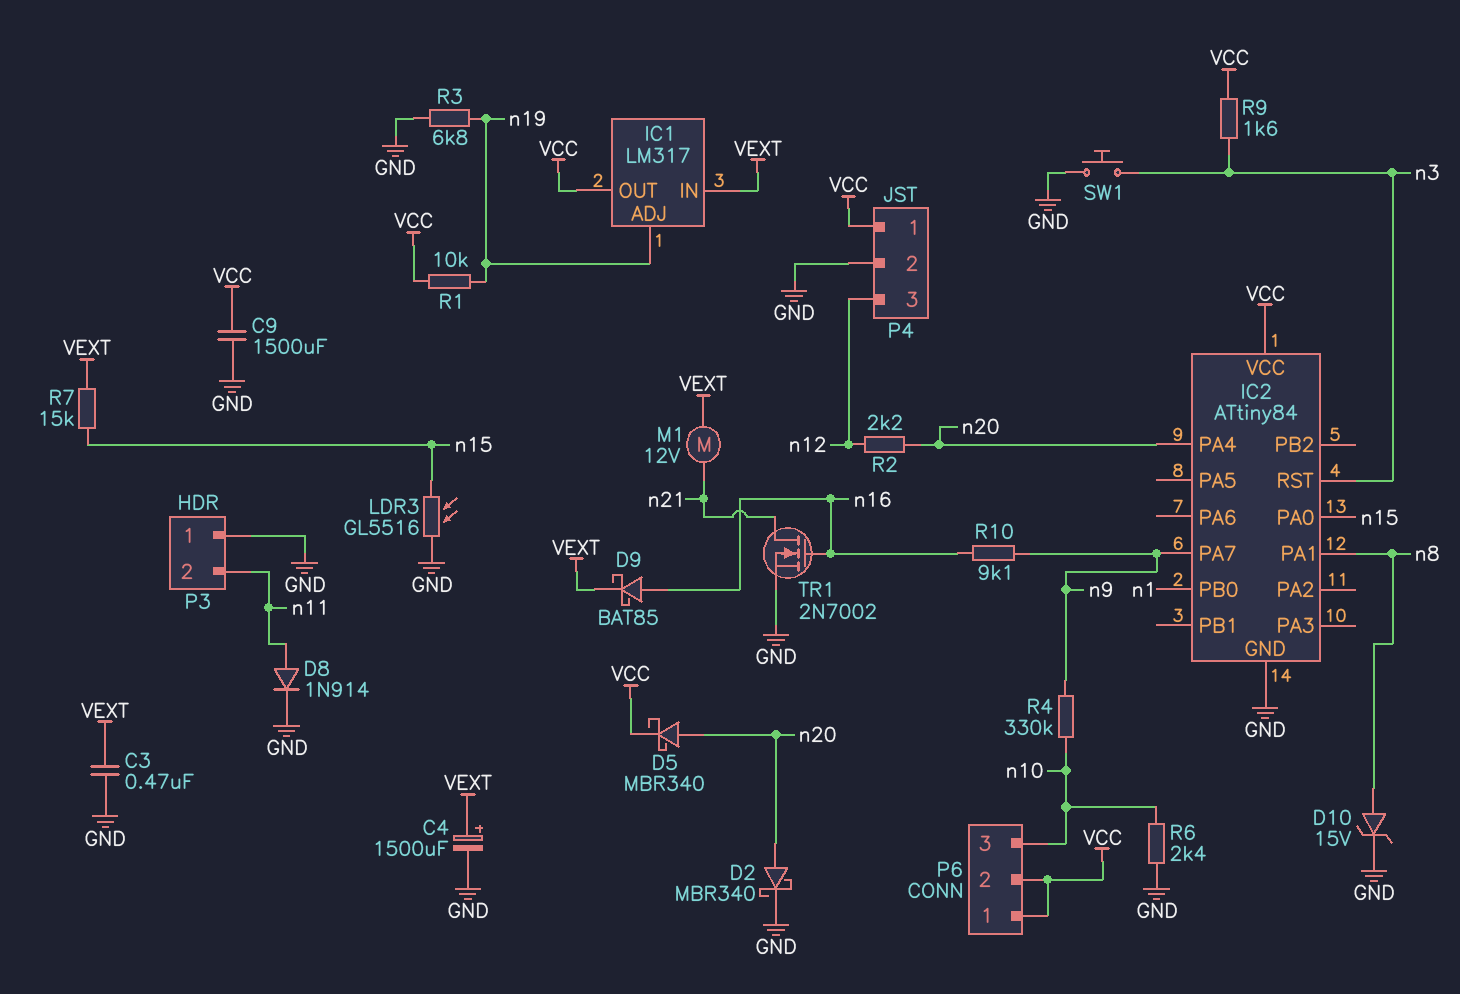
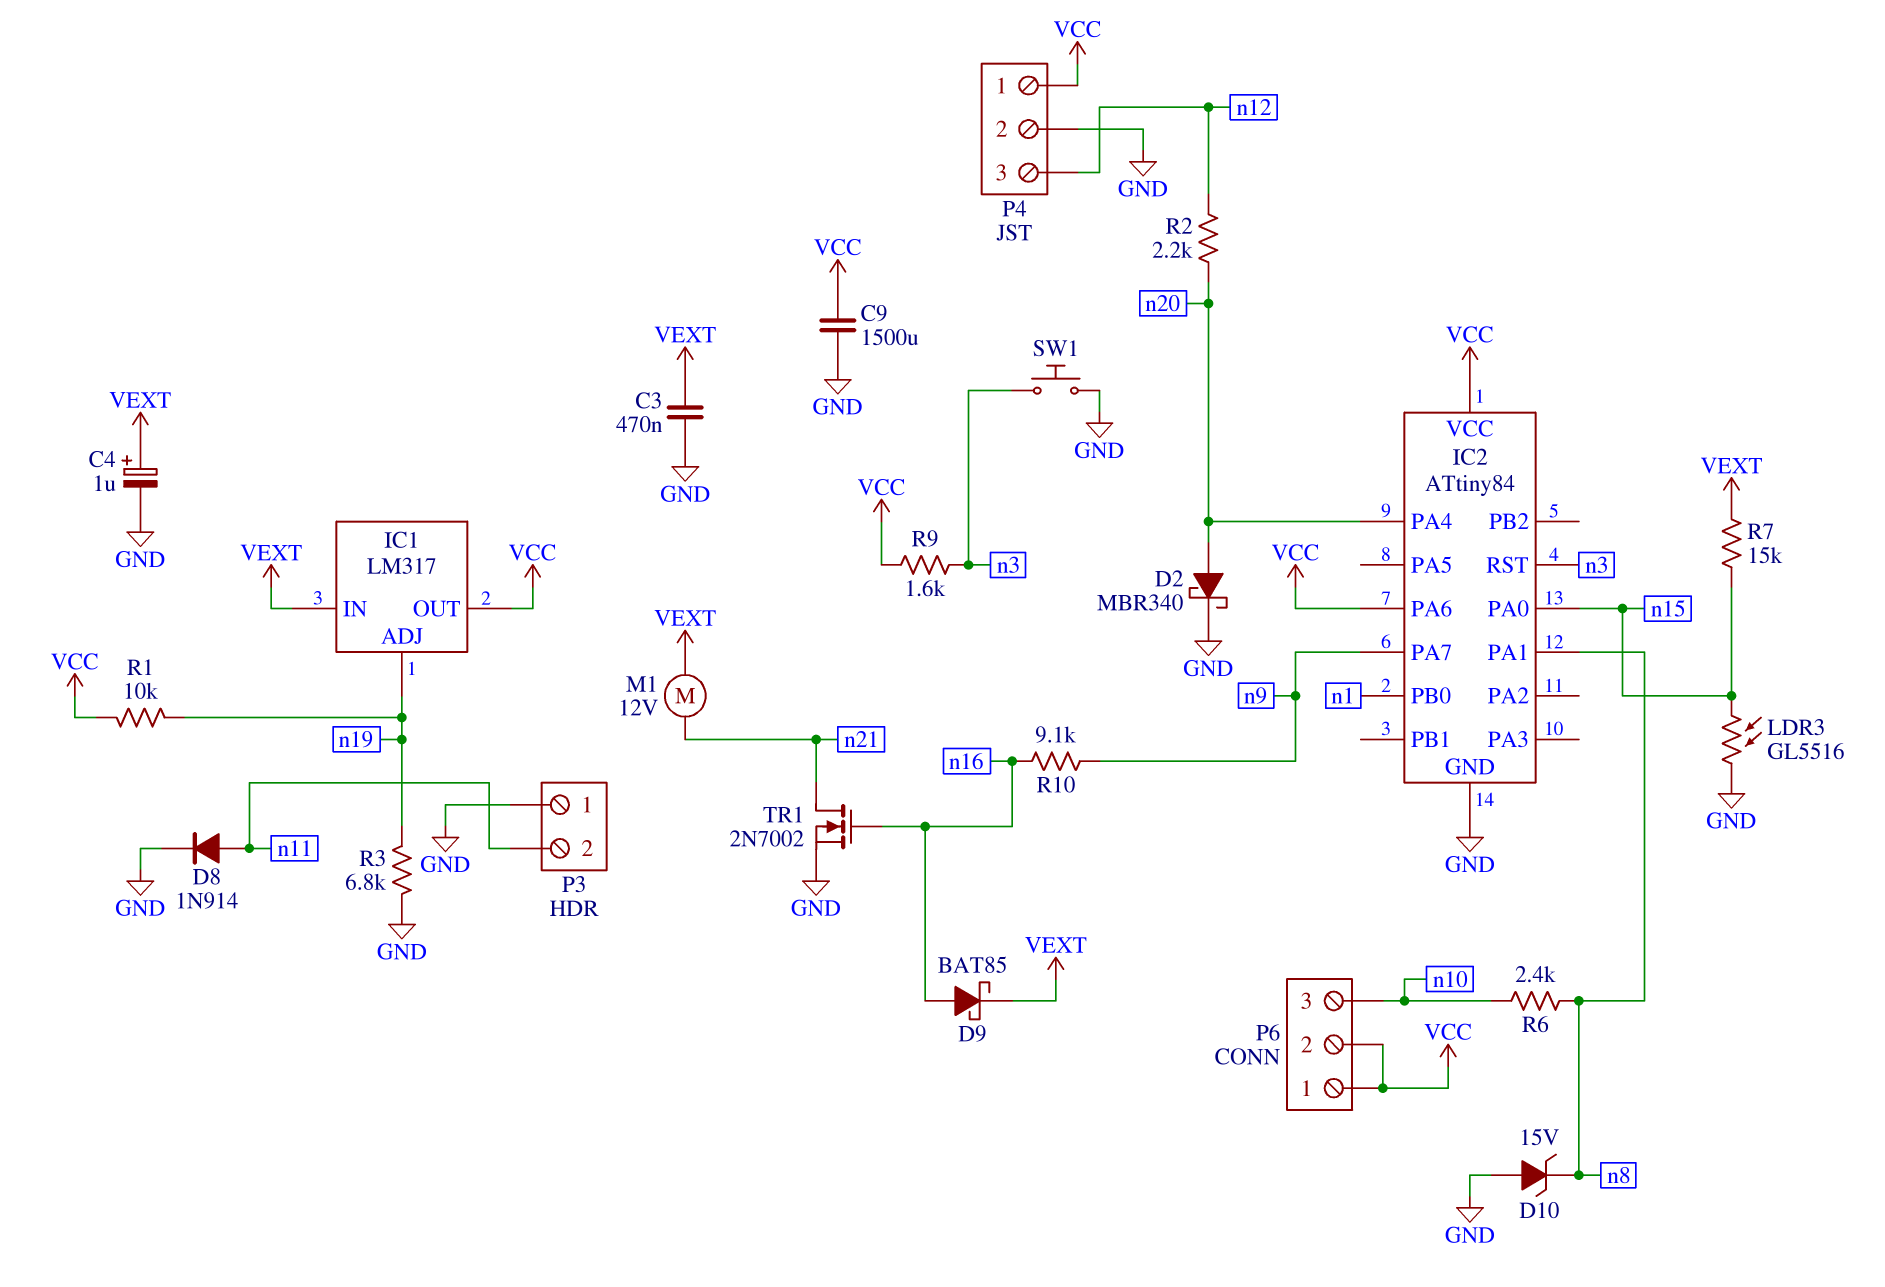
C4: 1500uF (plus VEXT, minus GND) -> 1uF (plus VEXT, minus GND)
D5: schottky MBR340 (A n20, K VCC) -> none
D10: zener 15V (A n8, K GND) -> zener 15V (A GND, K n8)
IC2 pin PA6: none -> VCC
R4: 330k (n9, n10) -> none
R6: 2.4k (GND, n10) -> 2.4k (n8, n10)

